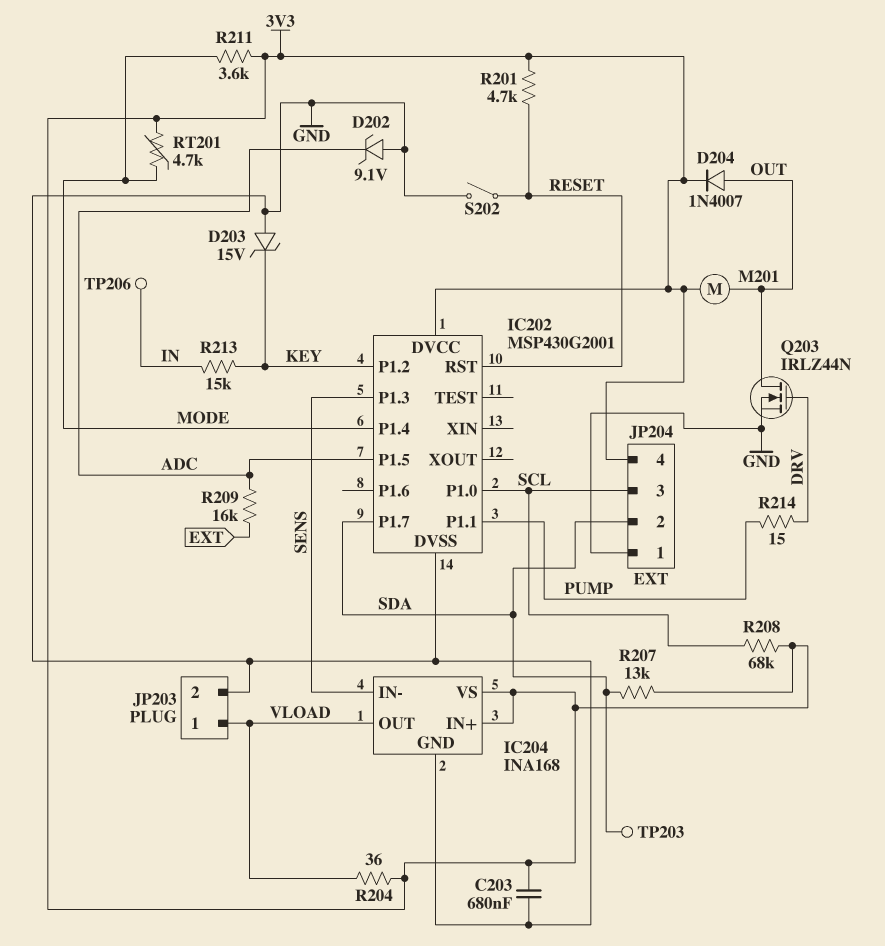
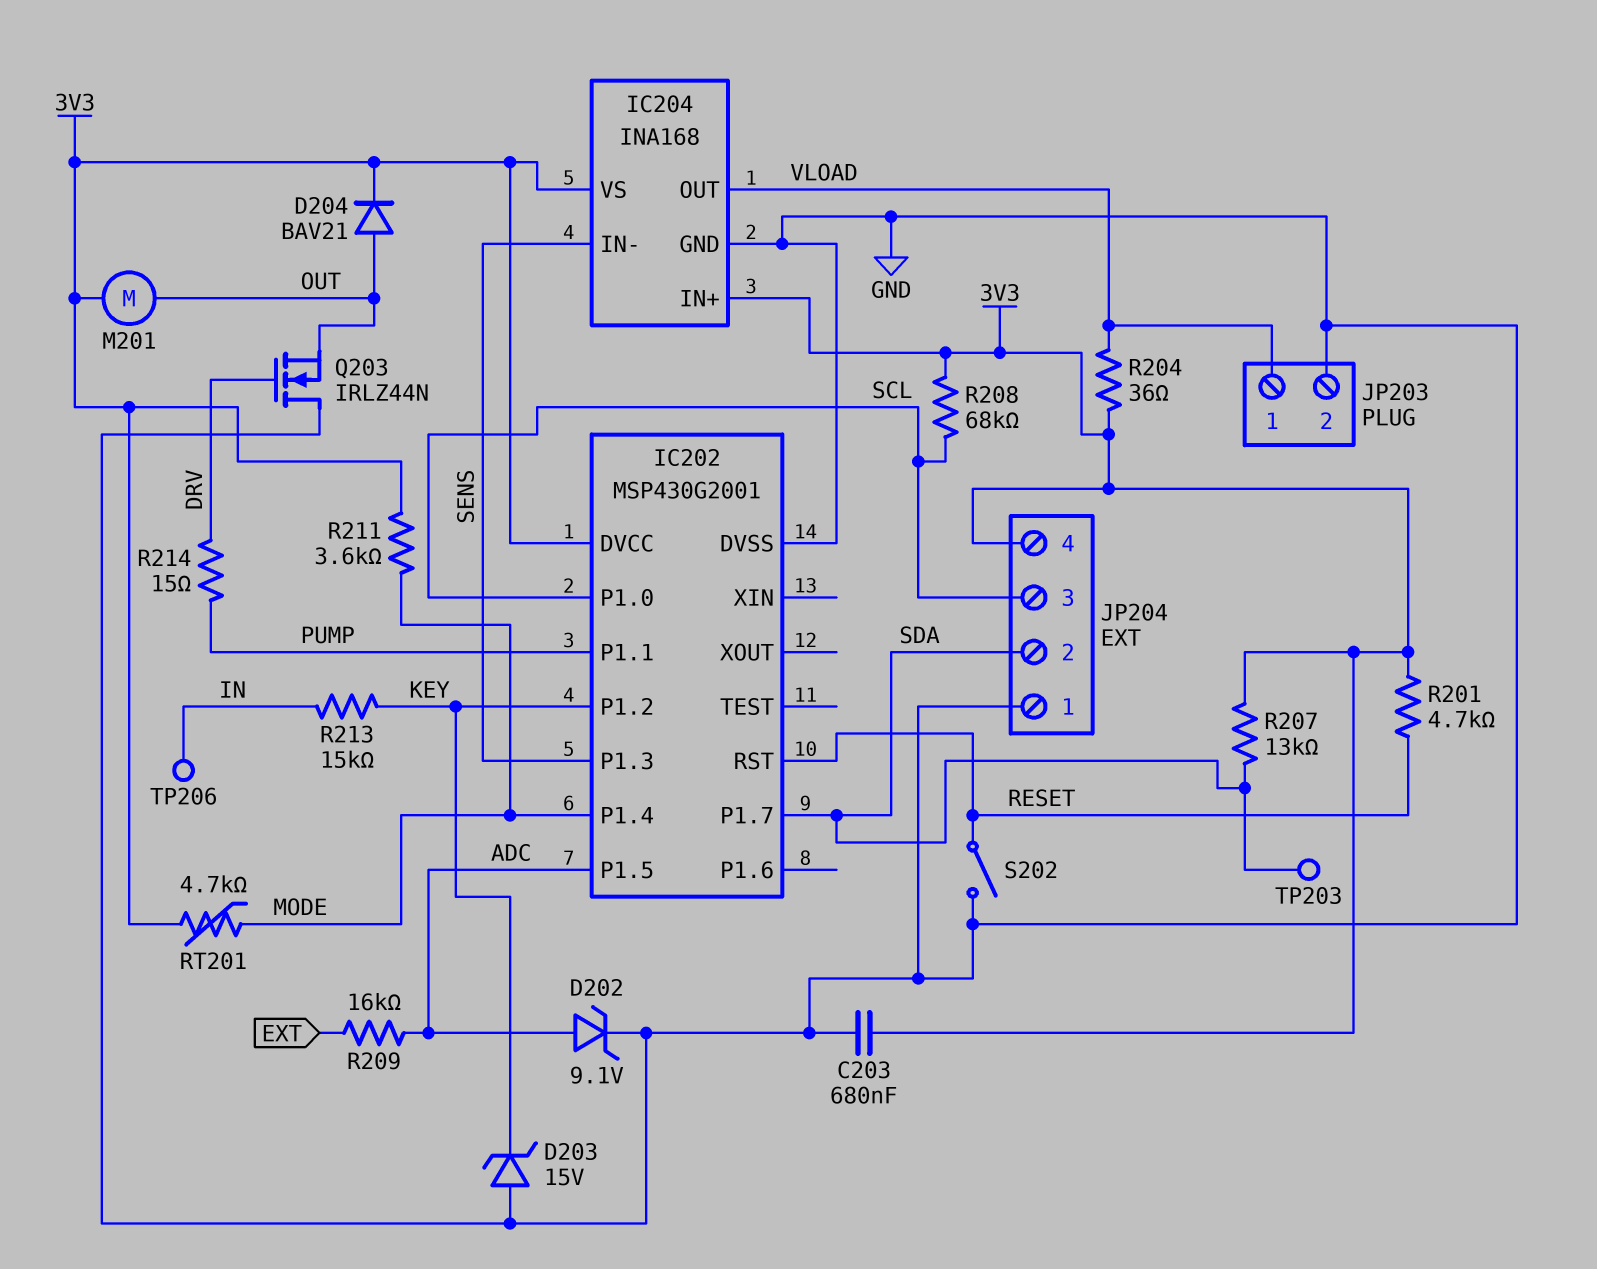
D202: zener 9.1V (A GND, K ADC) -> zener 9.1V (A ADC, K GND)
D204: diode 1N4007 (A OUT, K 3V3) -> diode BAV21 (A OUT, K 3V3)
Q203: NMOS IRLZ44N (G DRV, D OUT, S GND) -> NMOS IRLZ44N (G DRV, D GND, S OUT)

